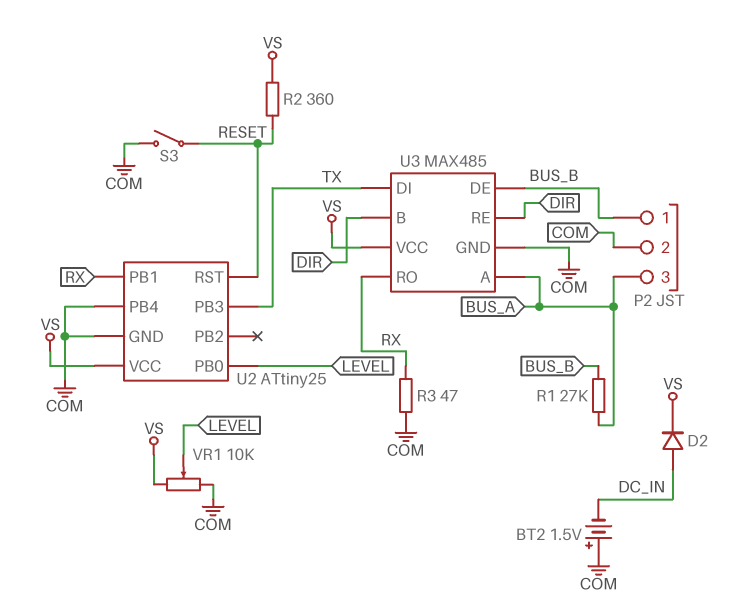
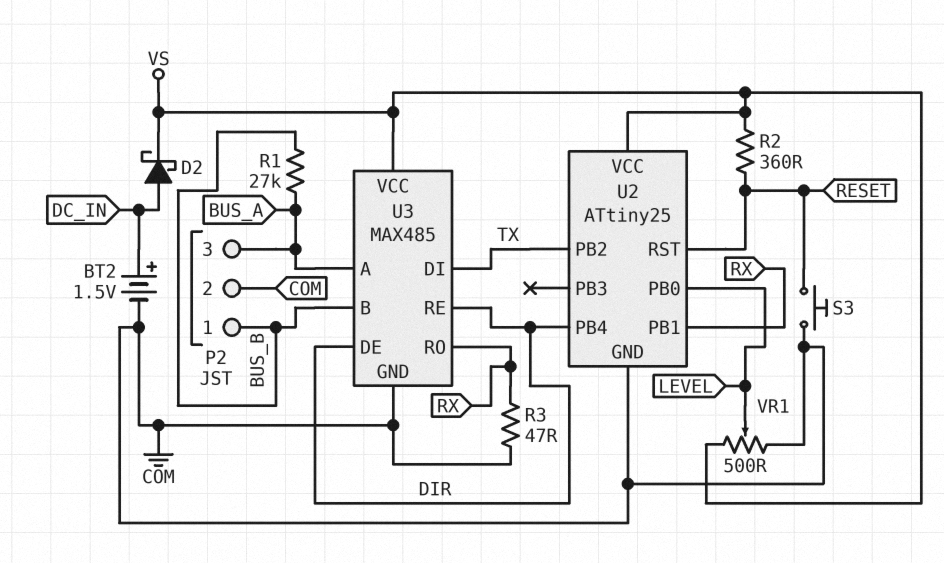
BT2: 1.5V (plus COM, minus DC_IN) -> 1.5V (plus DC_IN, minus COM)
D2: diode (A DC_IN, K VS) -> schottky (A DC_IN, K VS)
S3: switch (COM, RESET) -> button (COM, RESET)
U2 pin PB2: none -> TX
U2 pin PB3: TX -> none
U2 pin PB4: COM -> DIR
U3 pin B: DIR -> BUS_B
U3 pin DE: BUS_B -> DIR
VR1: 10k (COM, VS, wiper LEVEL) -> 500 (COM, VS, wiper LEVEL)

